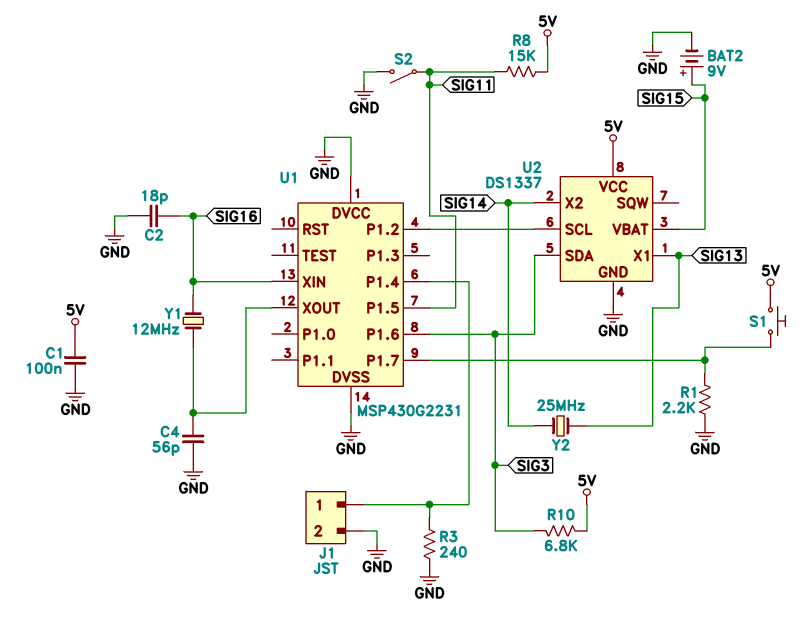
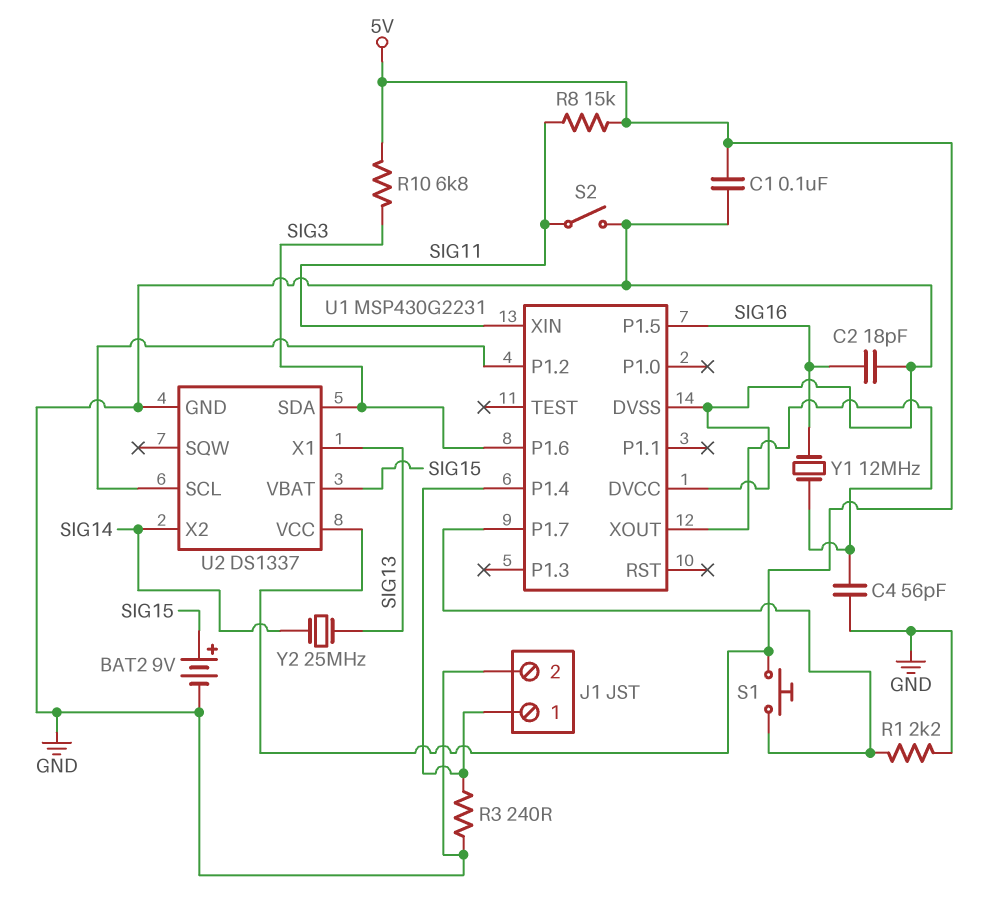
U1 pin P1.5: SIG11 -> SIG16
U1 pin XIN: SIG16 -> SIG11

